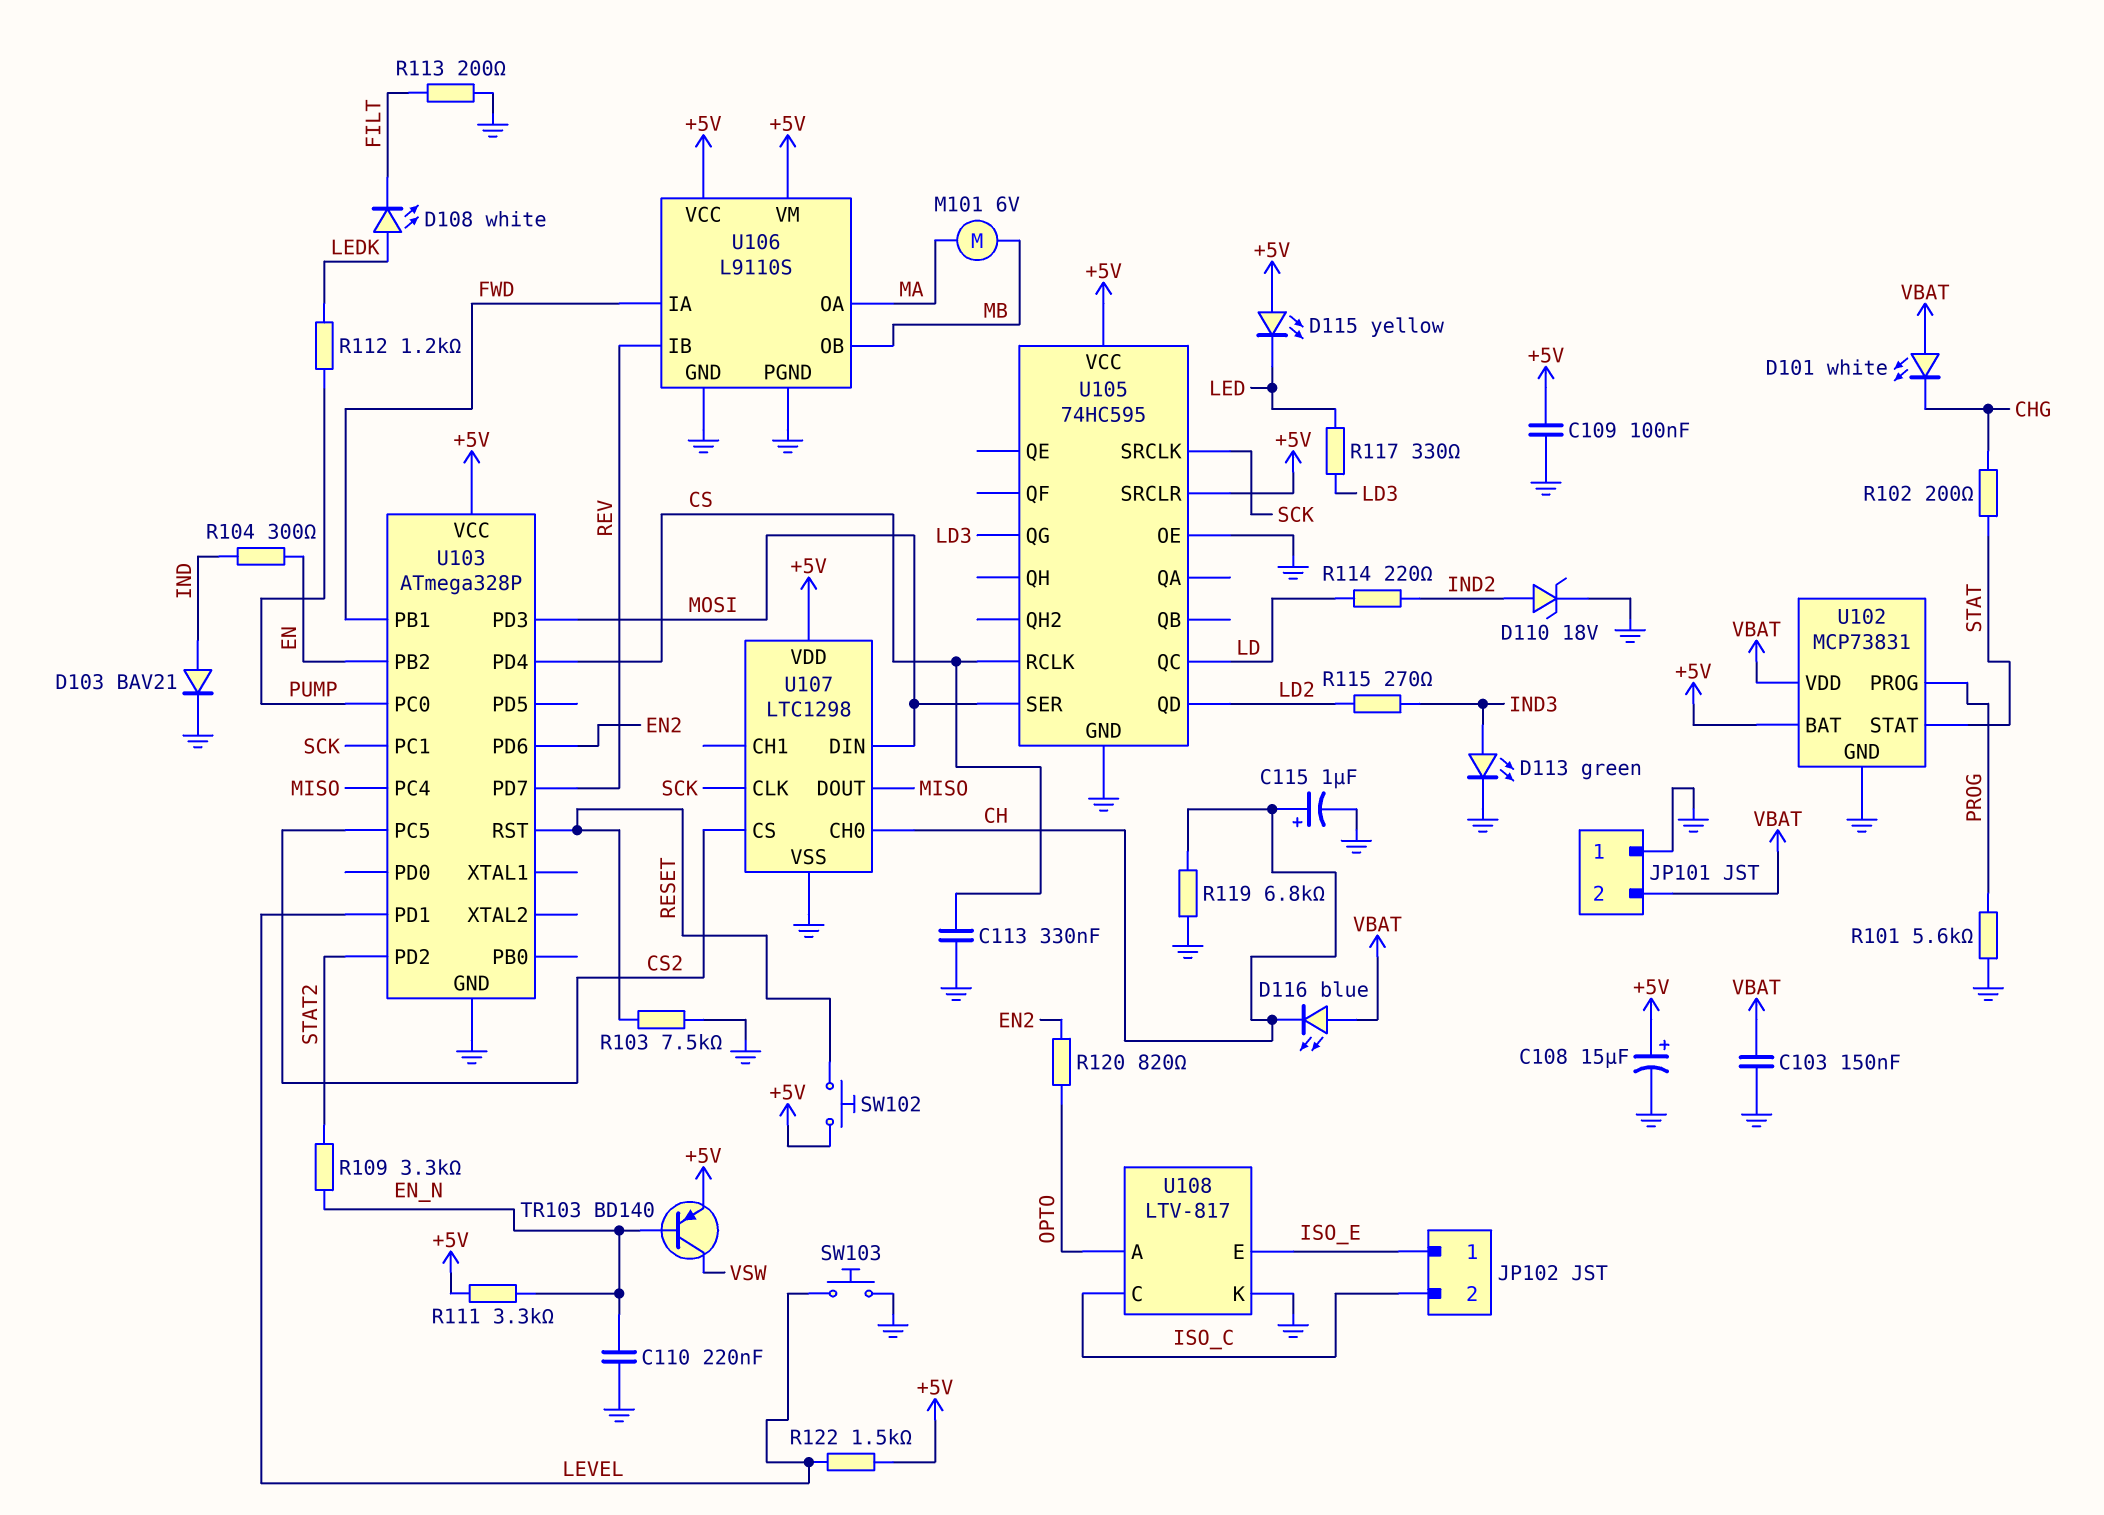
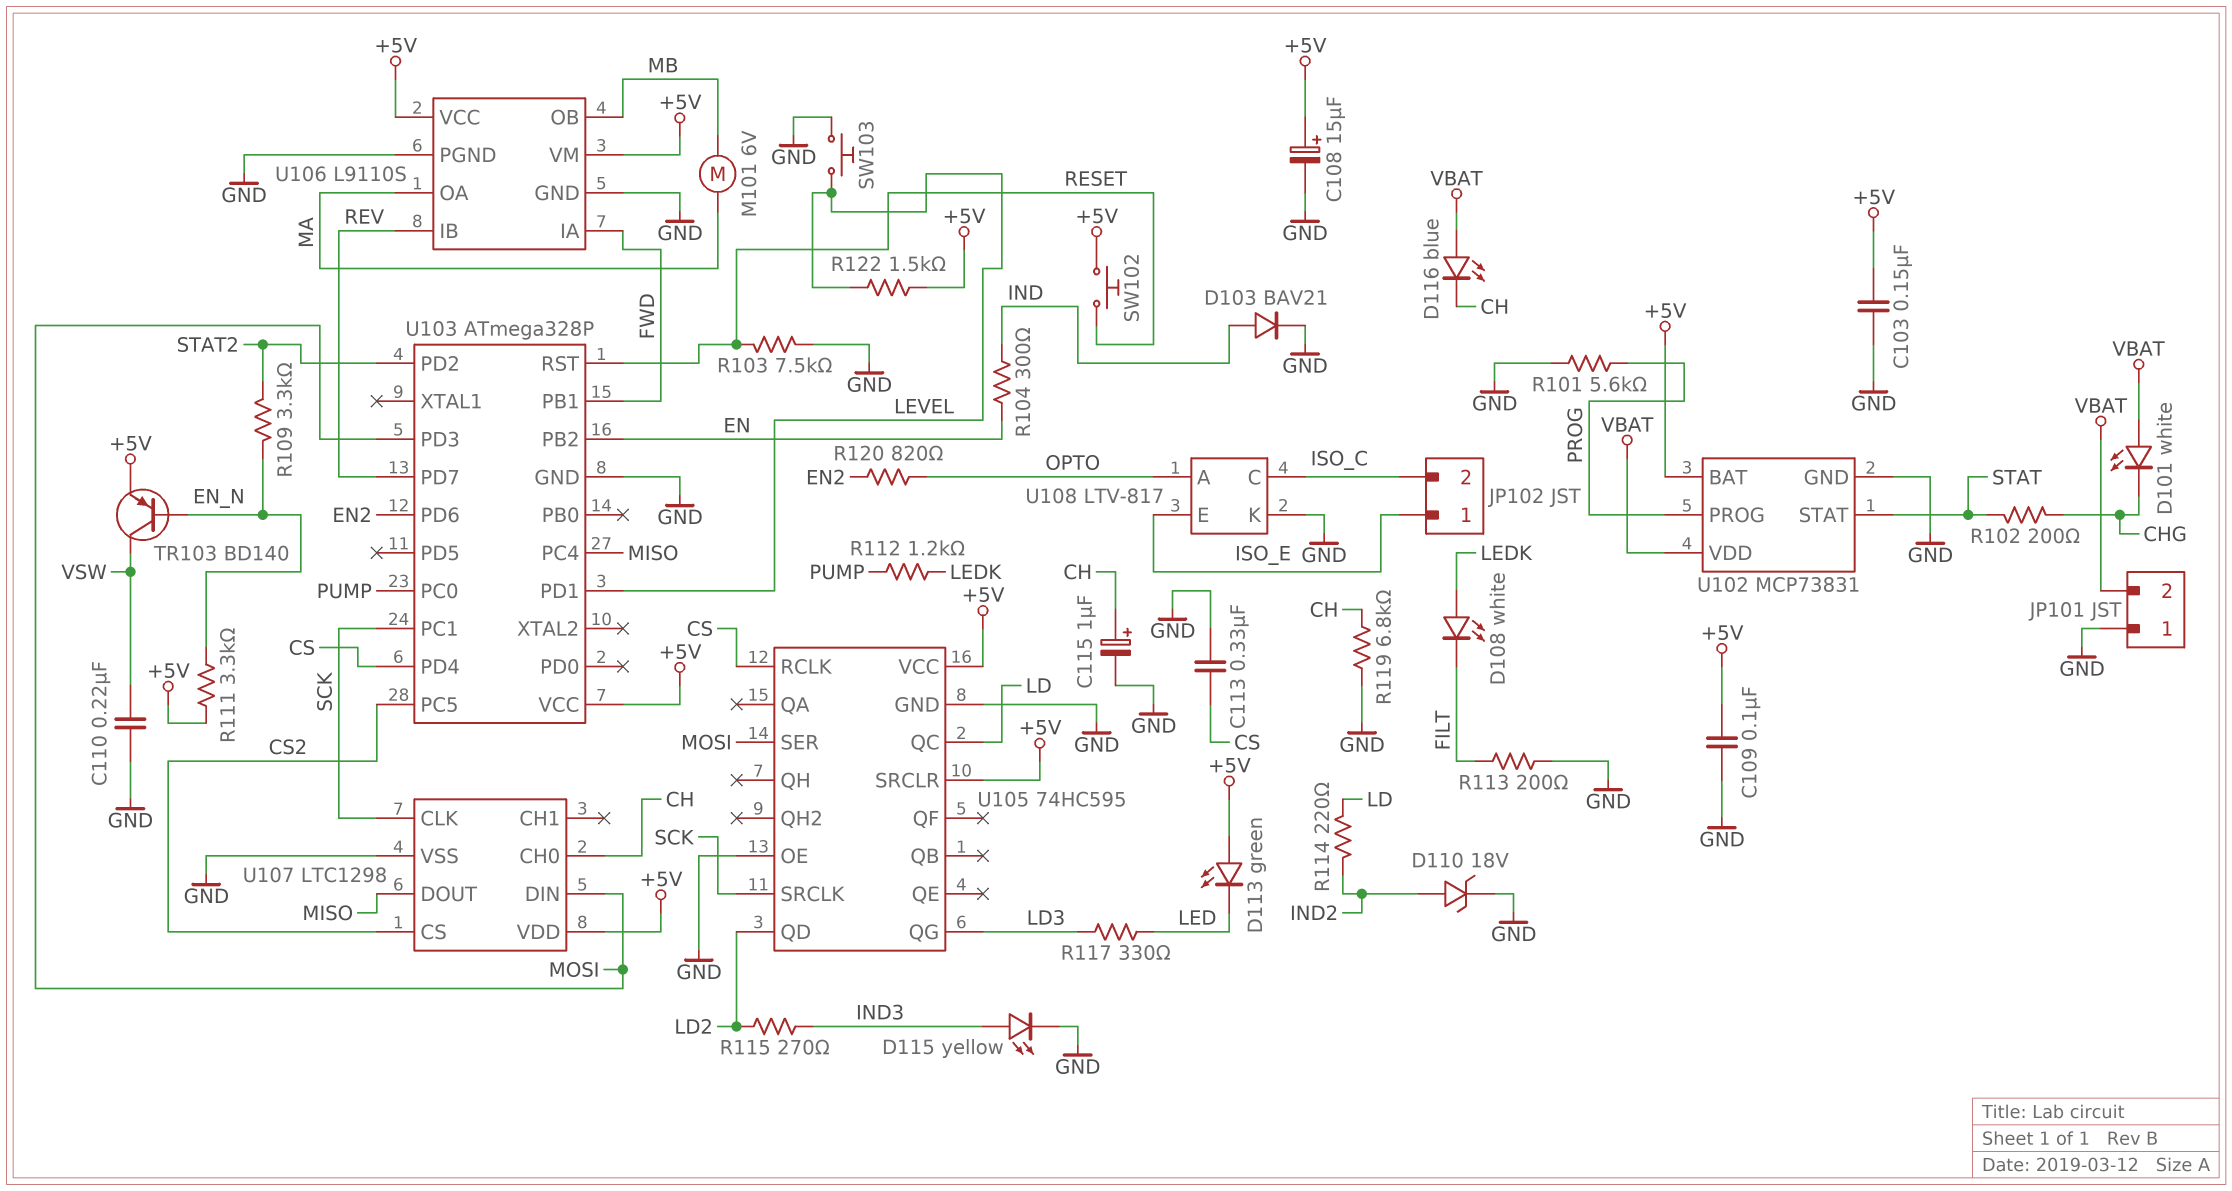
C103: 150nF (GND, VBAT) -> 150nF (+5V, GND)
C110: 220nF (EN_N, GND) -> 220nF (GND, VSW)
D113: LED green (A IND3, K GND) -> LED green (A +5V, K LED)
D115: LED yellow (A +5V, K LED) -> LED yellow (A IND3, K GND)

